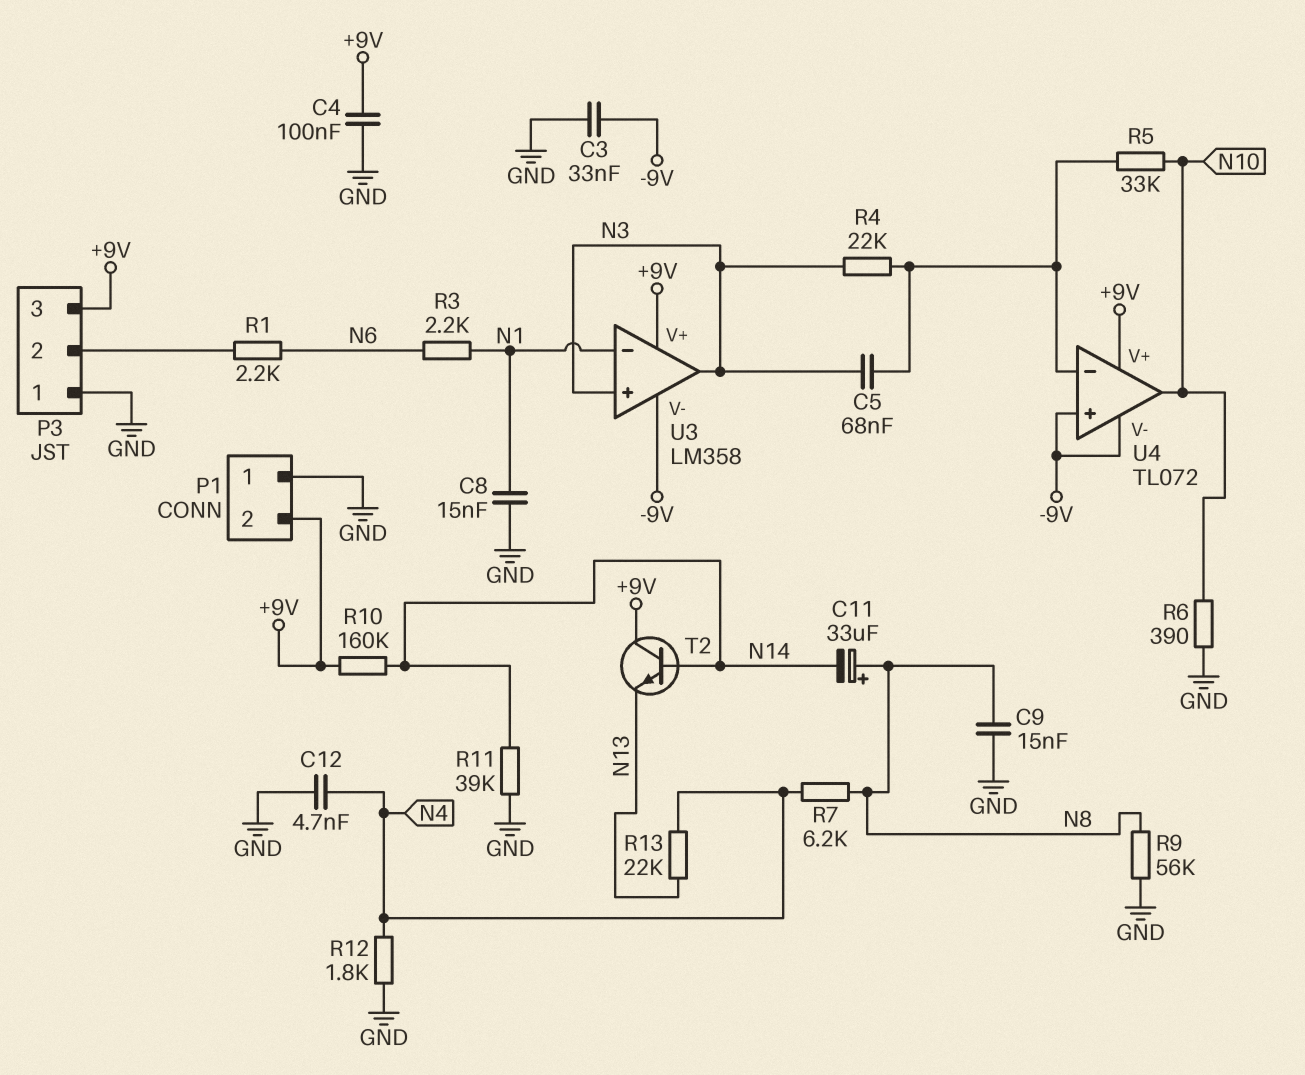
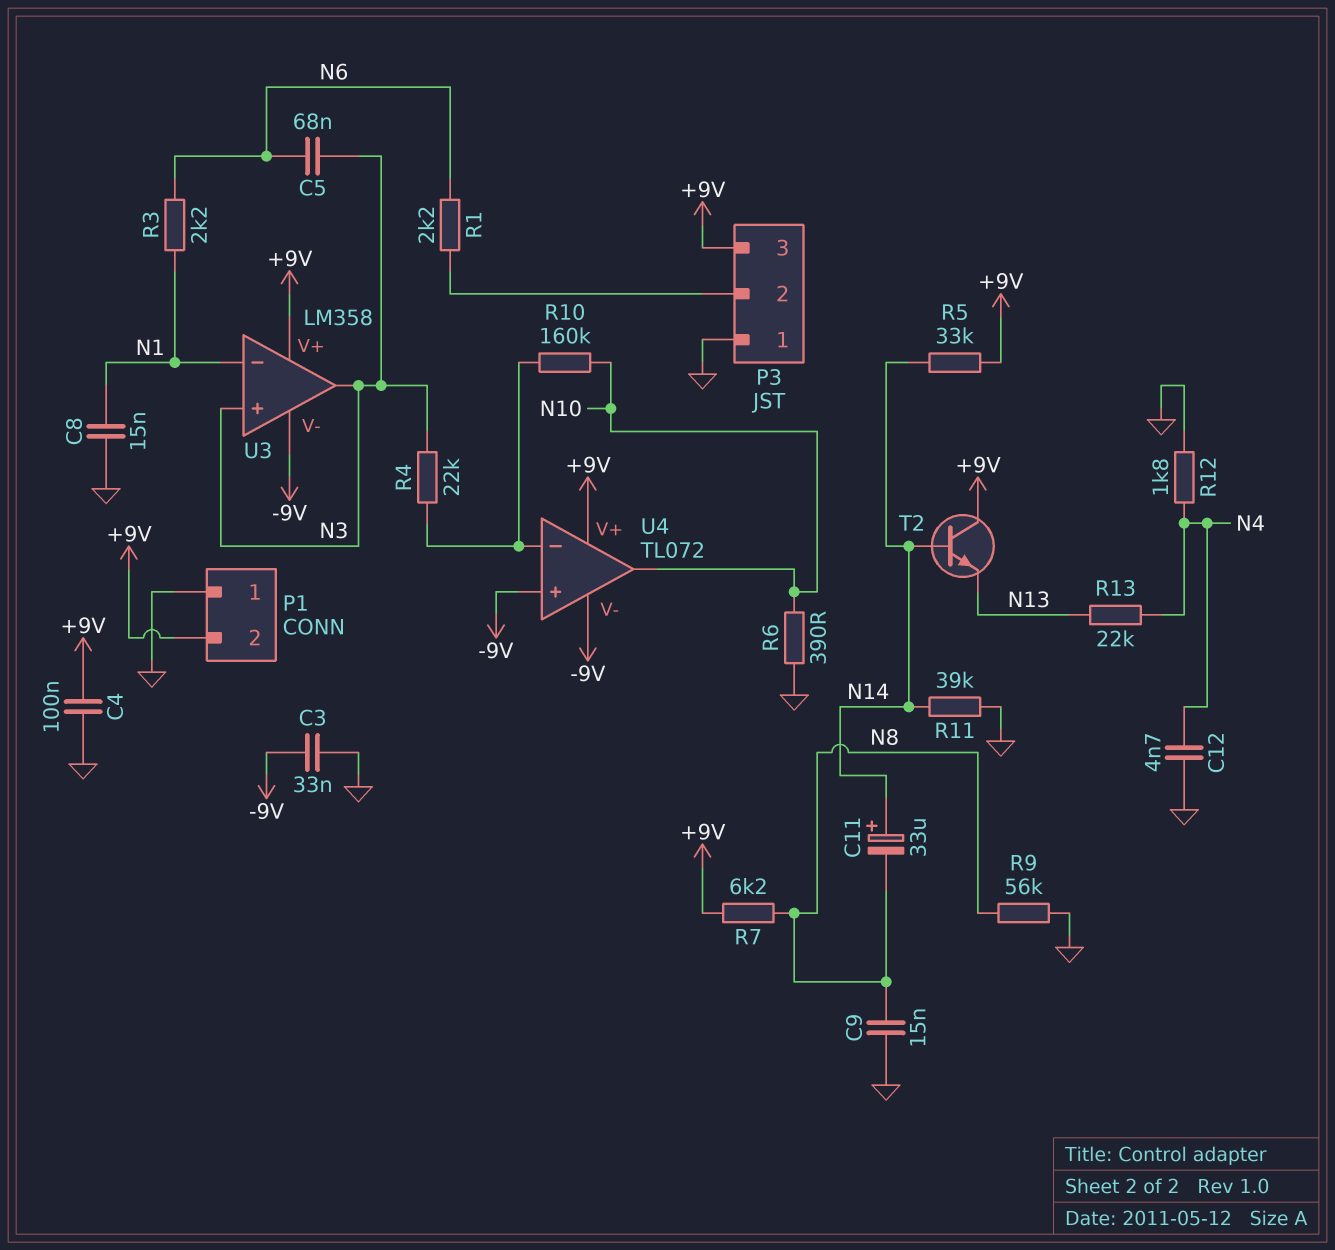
C5: 68nF (N3, U4/in-) -> 68nF (N3, N6)
C11: 33uF (plus N8, minus N14) -> 33uF (plus N14, minus N8)
R5: 33k (N10, U4/in-) -> 33k (+9V, N14)
R7: 6.2k (N4, N8) -> 6.2k (+9V, N8)
R10: 160k (+9V, N14) -> 160k (N10, U4/in-)

